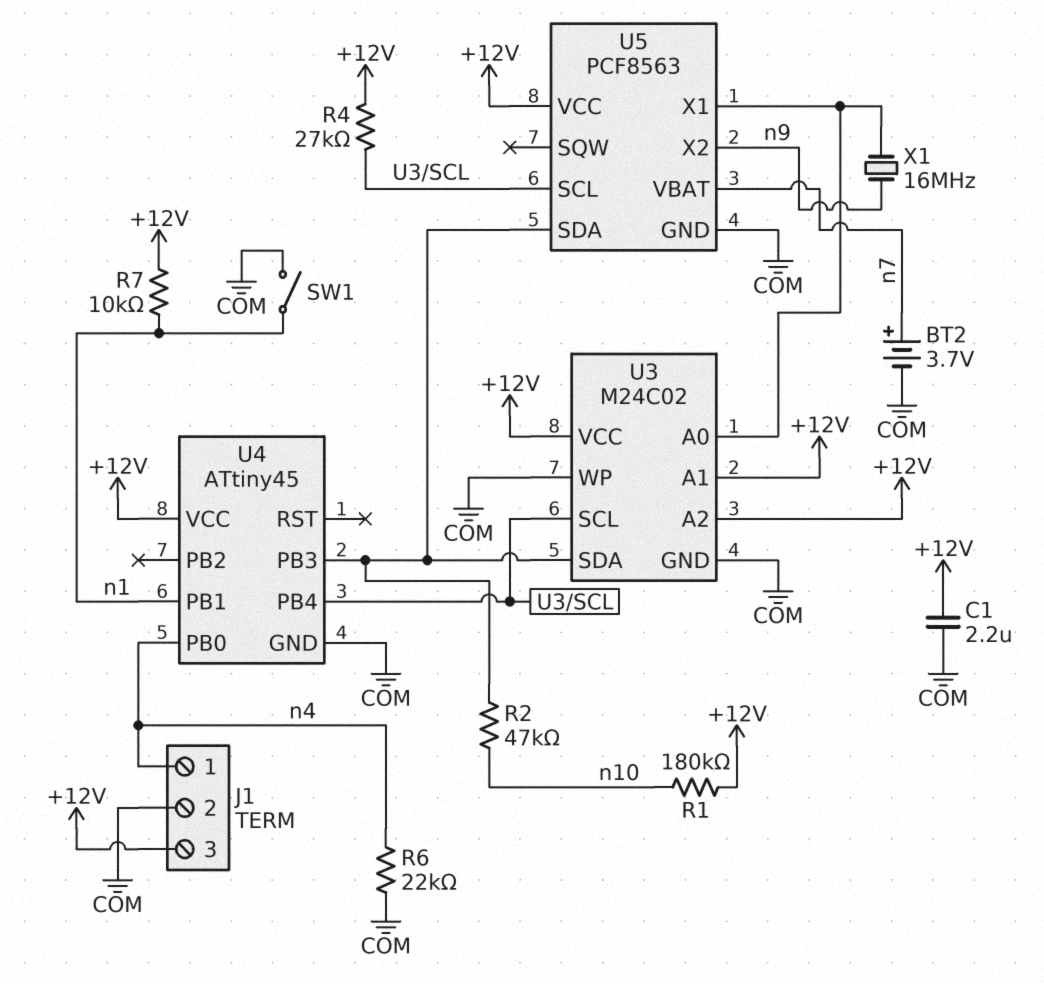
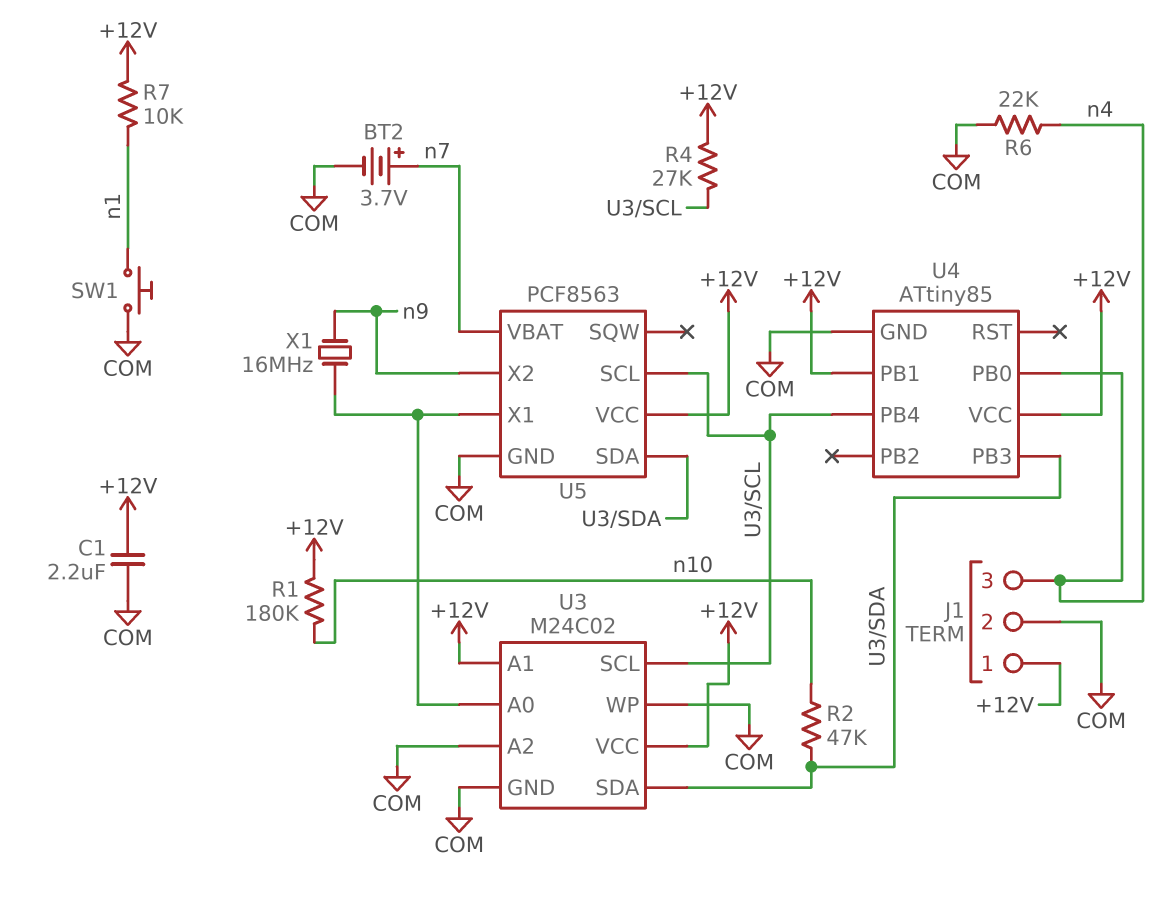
J1 pin 1: n4 -> +12V
J1 pin 3: +12V -> n4
SW1: switch (COM, n1) -> button (COM, n1)
U3 pin A2: +12V -> COM
U4: ATtiny45 -> ATtiny85
U4 pin PB1: n1 -> +12V

